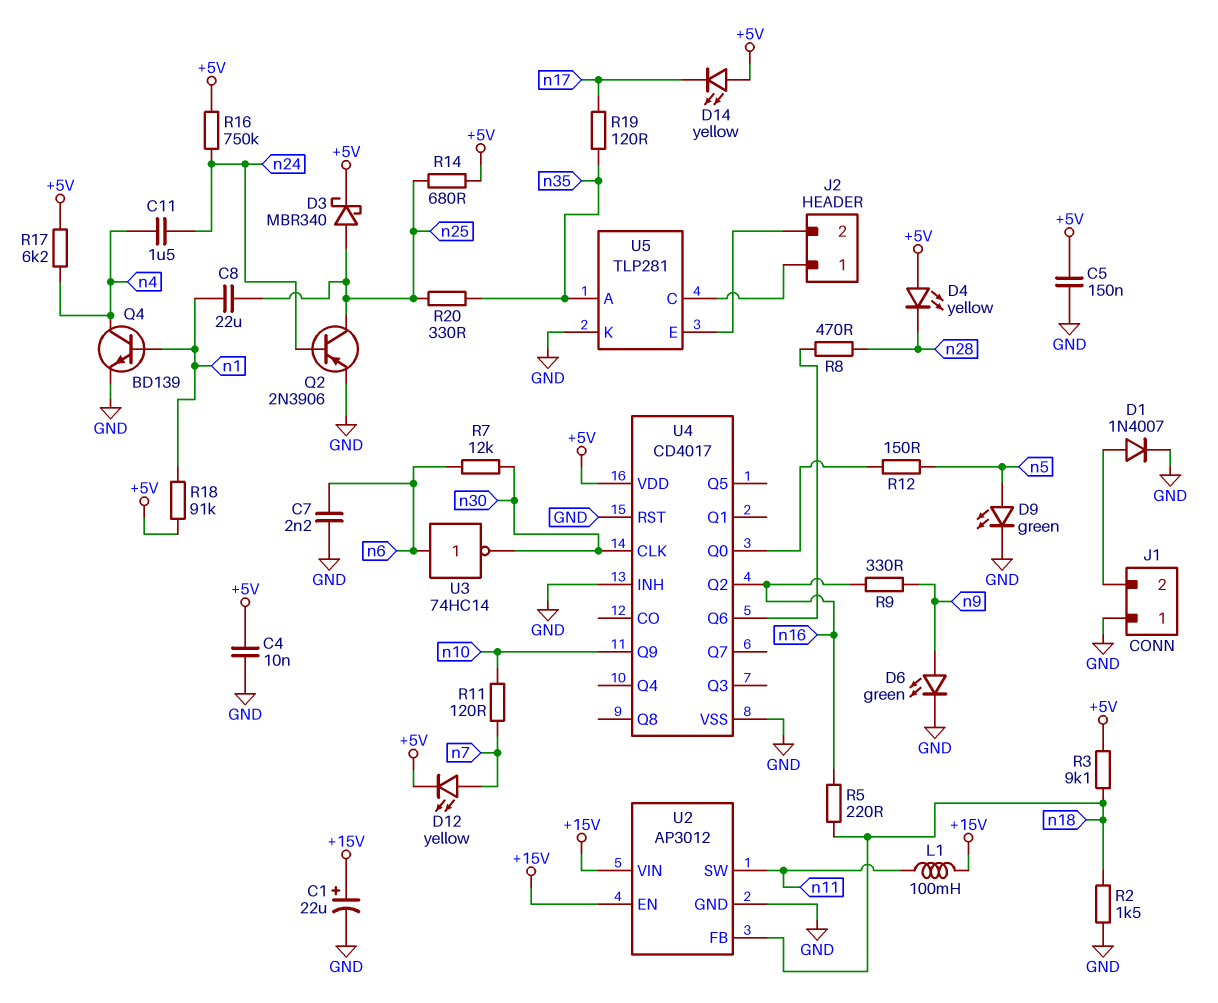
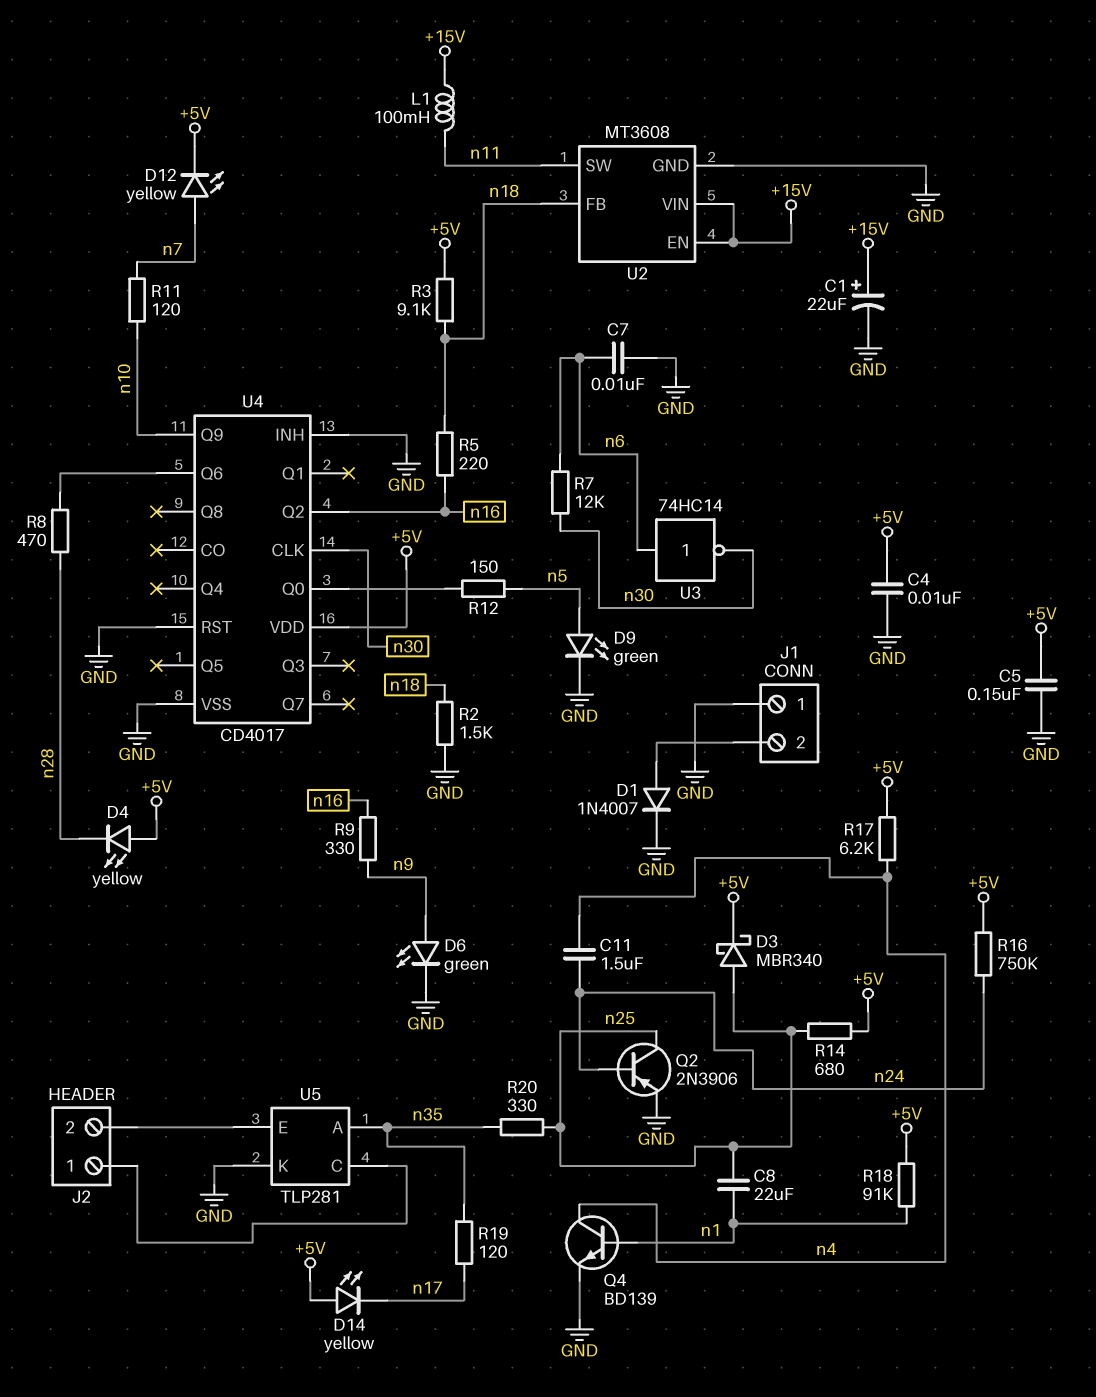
C7: 2.2nF (GND, n6) -> 10nF (GND, n6)
U2: AP3012 -> MT3608

